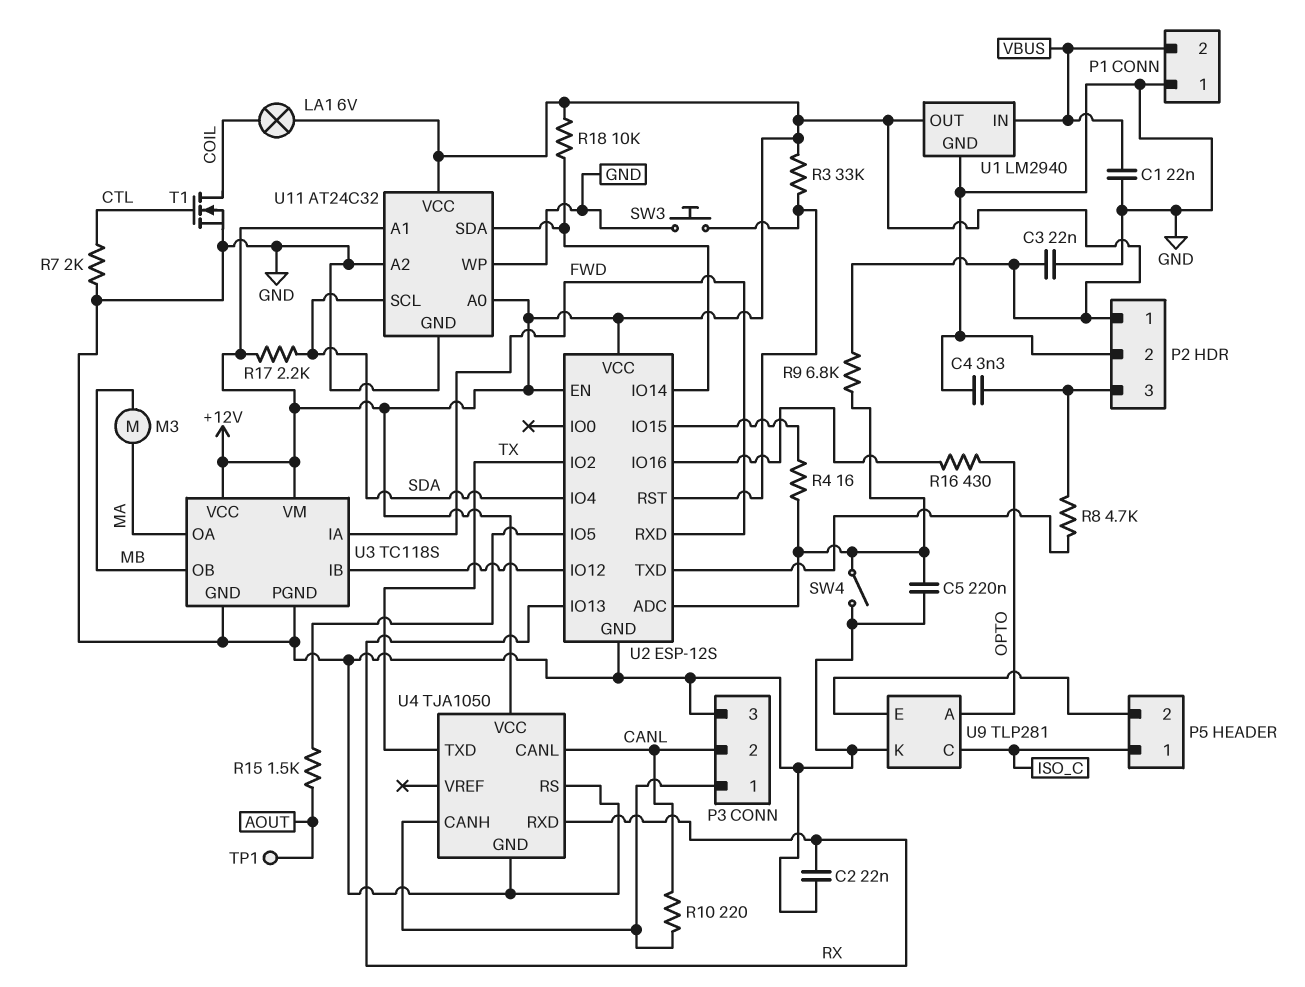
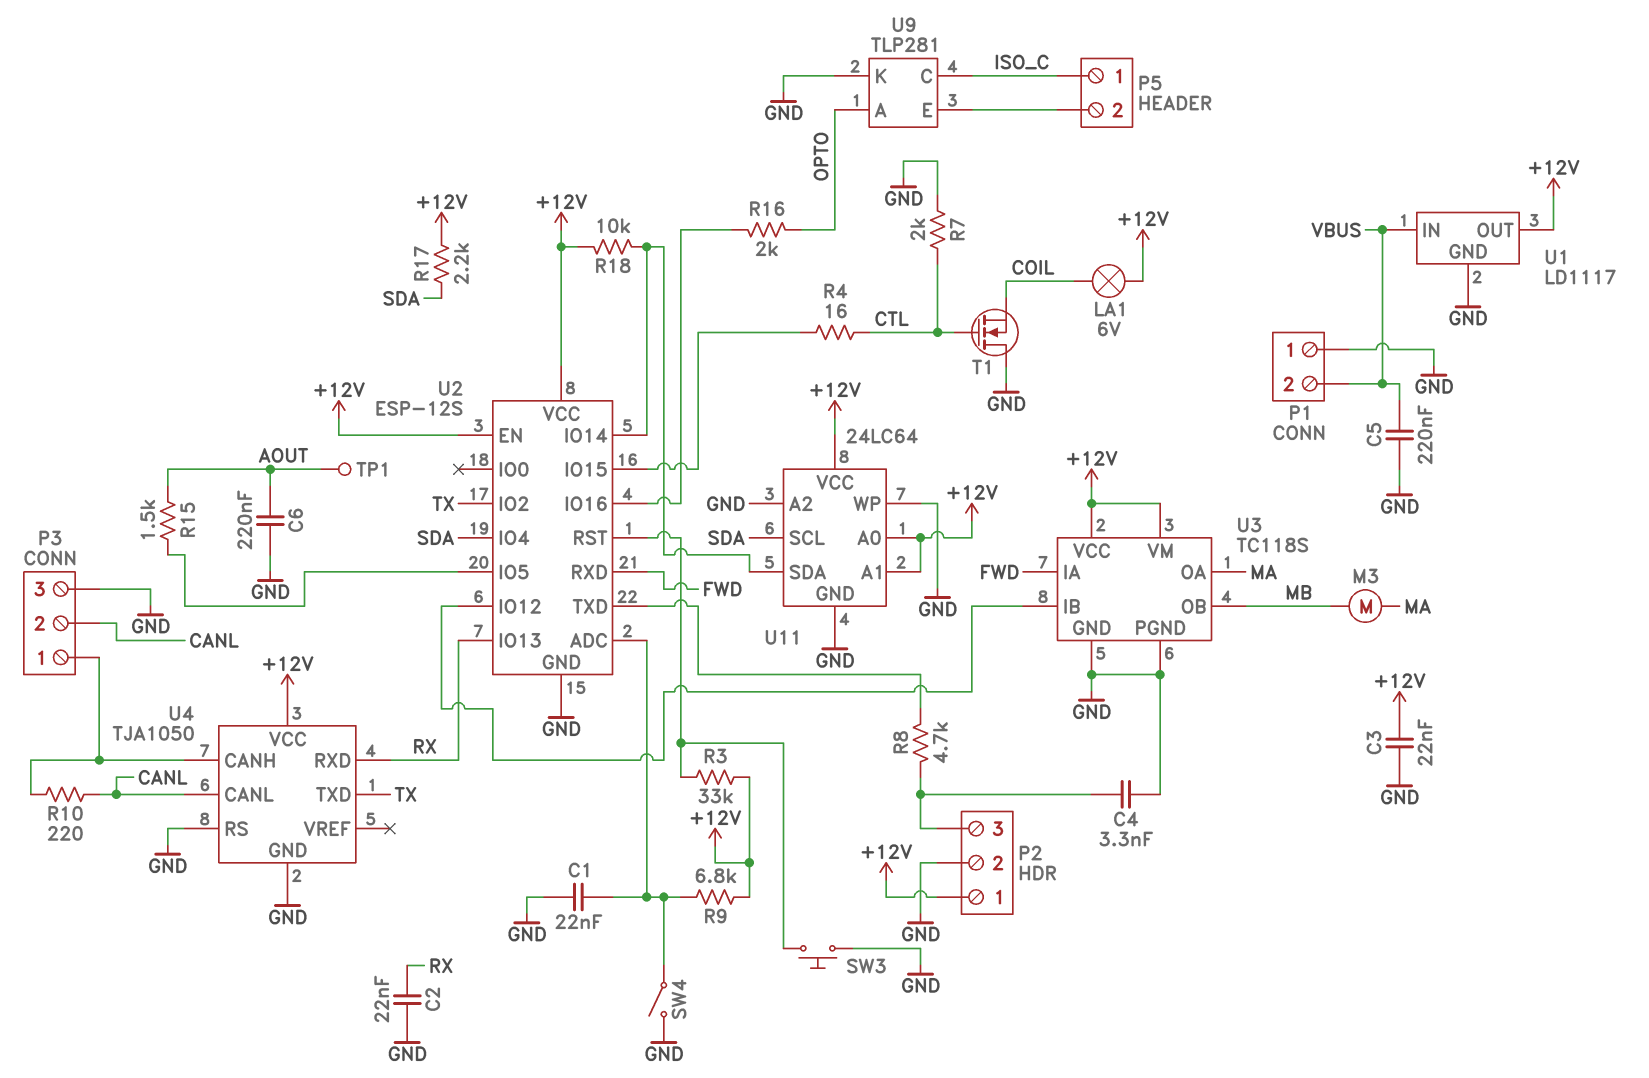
C1: 22nF (GND, VBUS) -> 22nF (GND, U2/ADC)
C5: 220nF (GND, U2/ADC) -> 220nF (GND, VBUS)
C6: none -> 220nF (AOUT, GND)
R4: 16 (U2/ADC, U2/IO15) -> 16 (CTL, U2/IO15)
R16: 430 (OPTO, U2/IO16) -> 2k (OPTO, U2/IO16)
T1: NMOS (G CTL, D COIL, S GND) -> NMOS (G CTL, D GND, S COIL)
U1: LM2940 -> LD1117
U11: AT24C32 -> 24LC64

